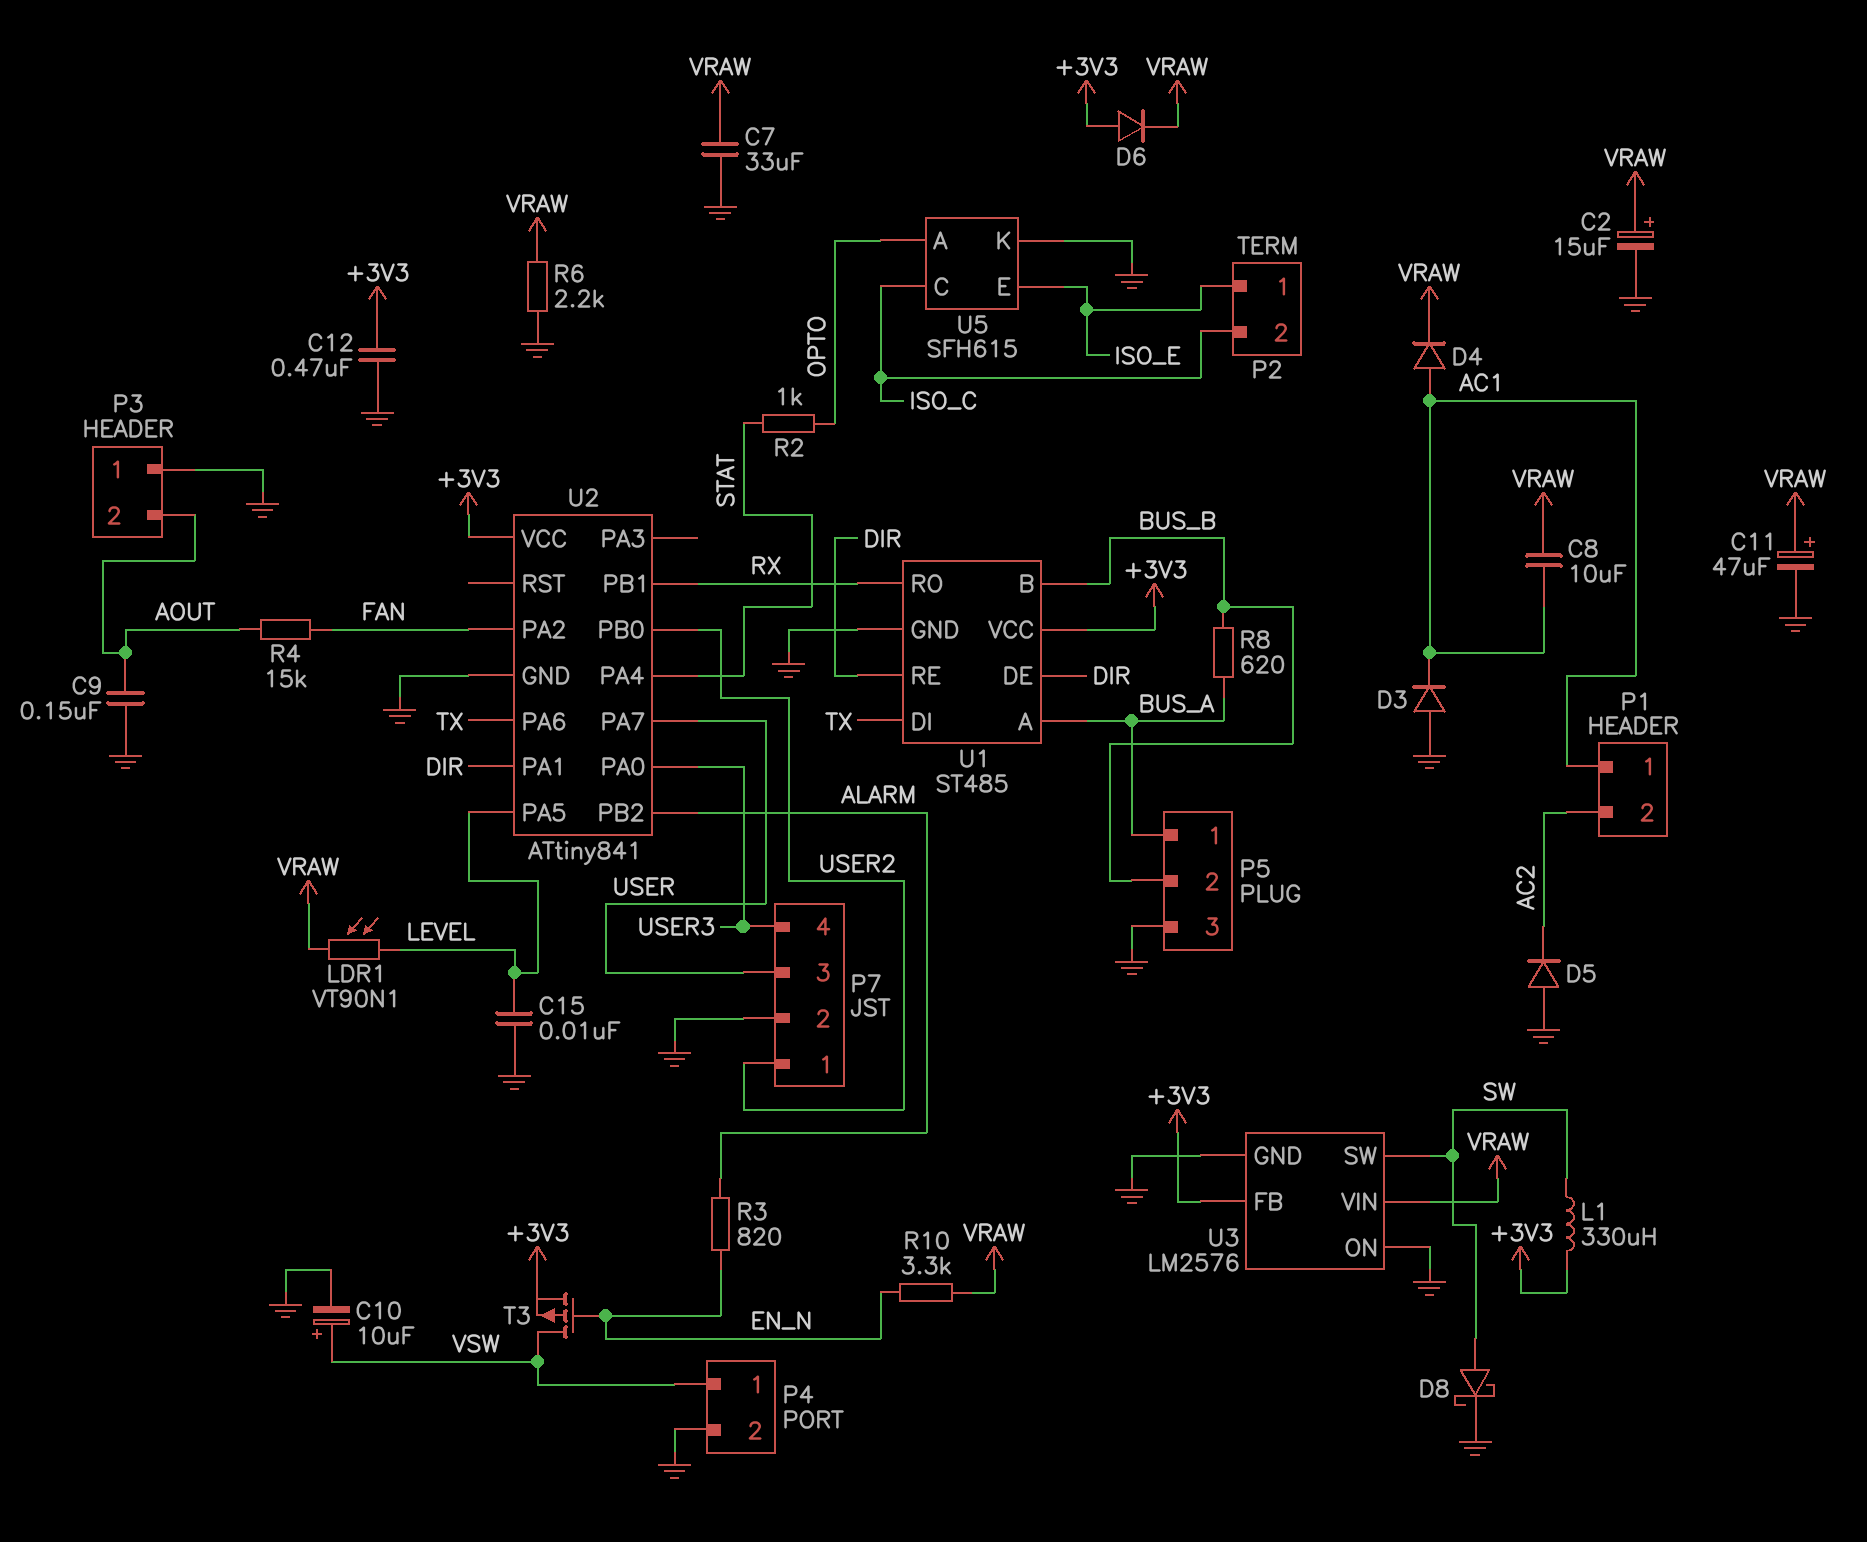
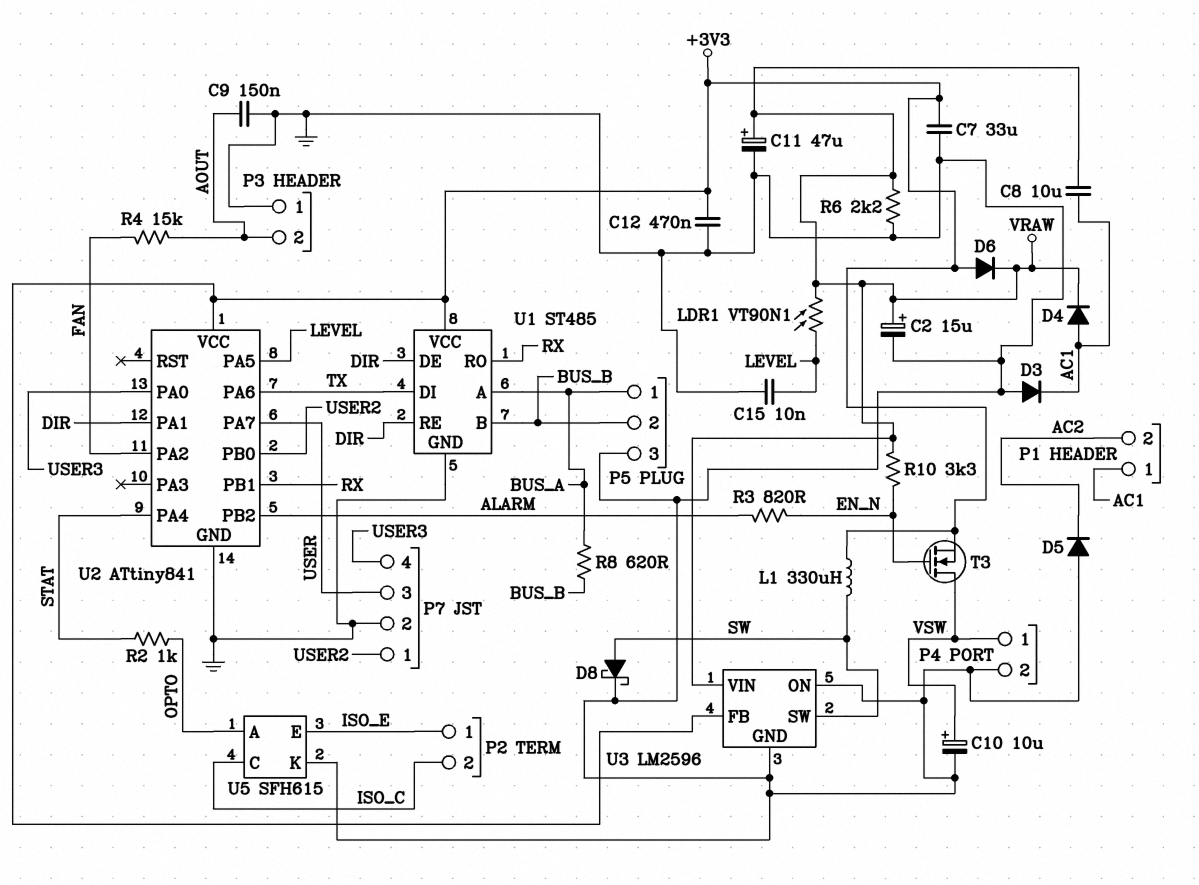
C7: 33uF (GND, VRAW) -> 33uF (+3V3, GND)
T3: PMOS (G EN_N, D VSW, S +3V3) -> NMOS (G EN_N, D VSW, S +3V3)
U3: LM2576 -> LM2596

